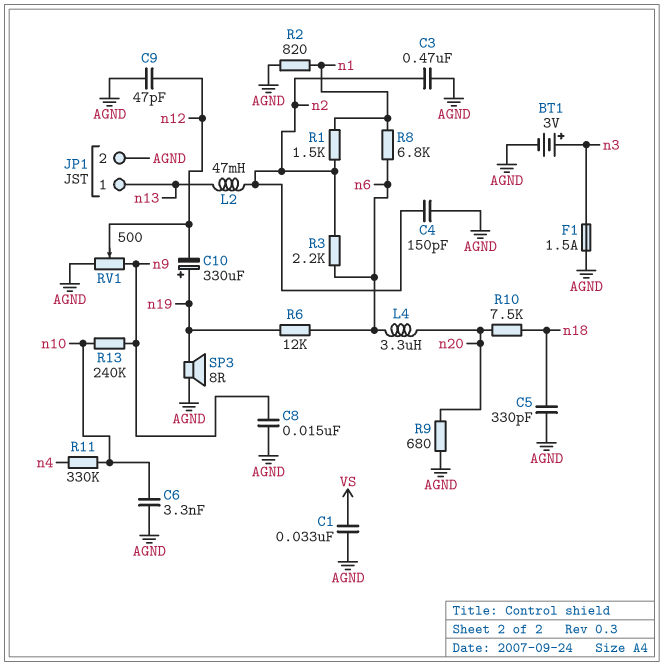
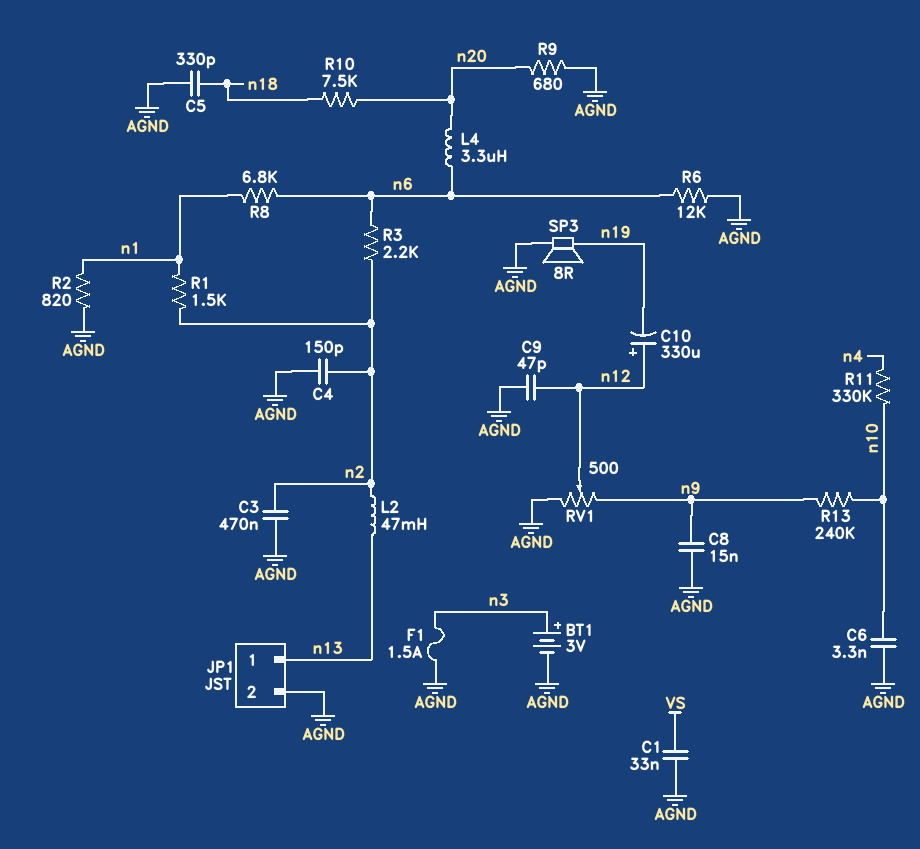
C10: 330uF (plus n19, minus n12) -> 330uF (plus n12, minus n19)
R6: 12k (n6, n19) -> 12k (AGND, n6)

